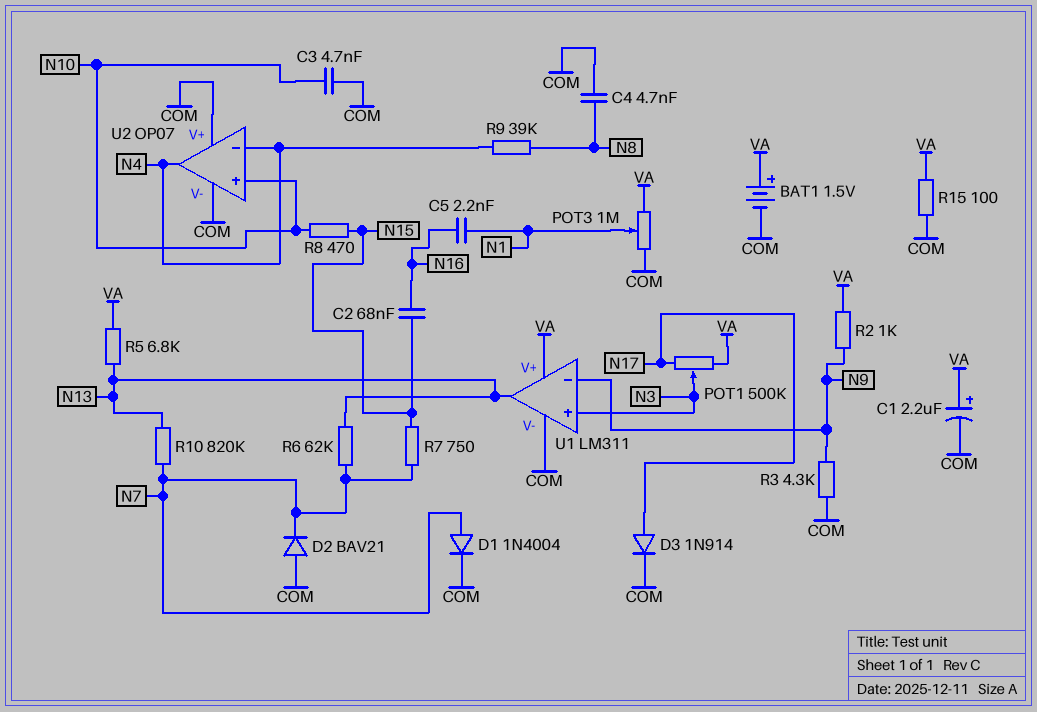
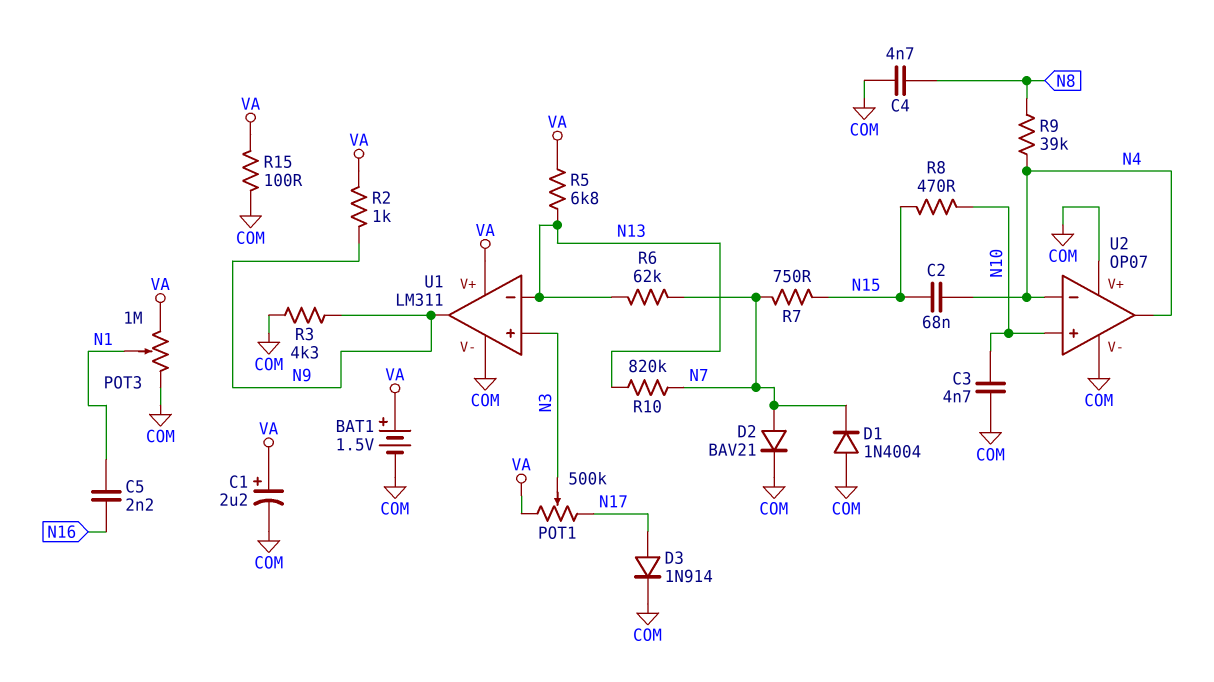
C2: 68nF (N15, N16) -> 68nF (N4, N15)
D1: diode 1N4004 (A N7, K COM) -> diode 1N4004 (A COM, K N7)
D2: diode BAV21 (A COM, K N7) -> diode BAV21 (A N7, K COM)
U1 pin in-: N9 -> N13
U1 pin out: N13 -> N9

